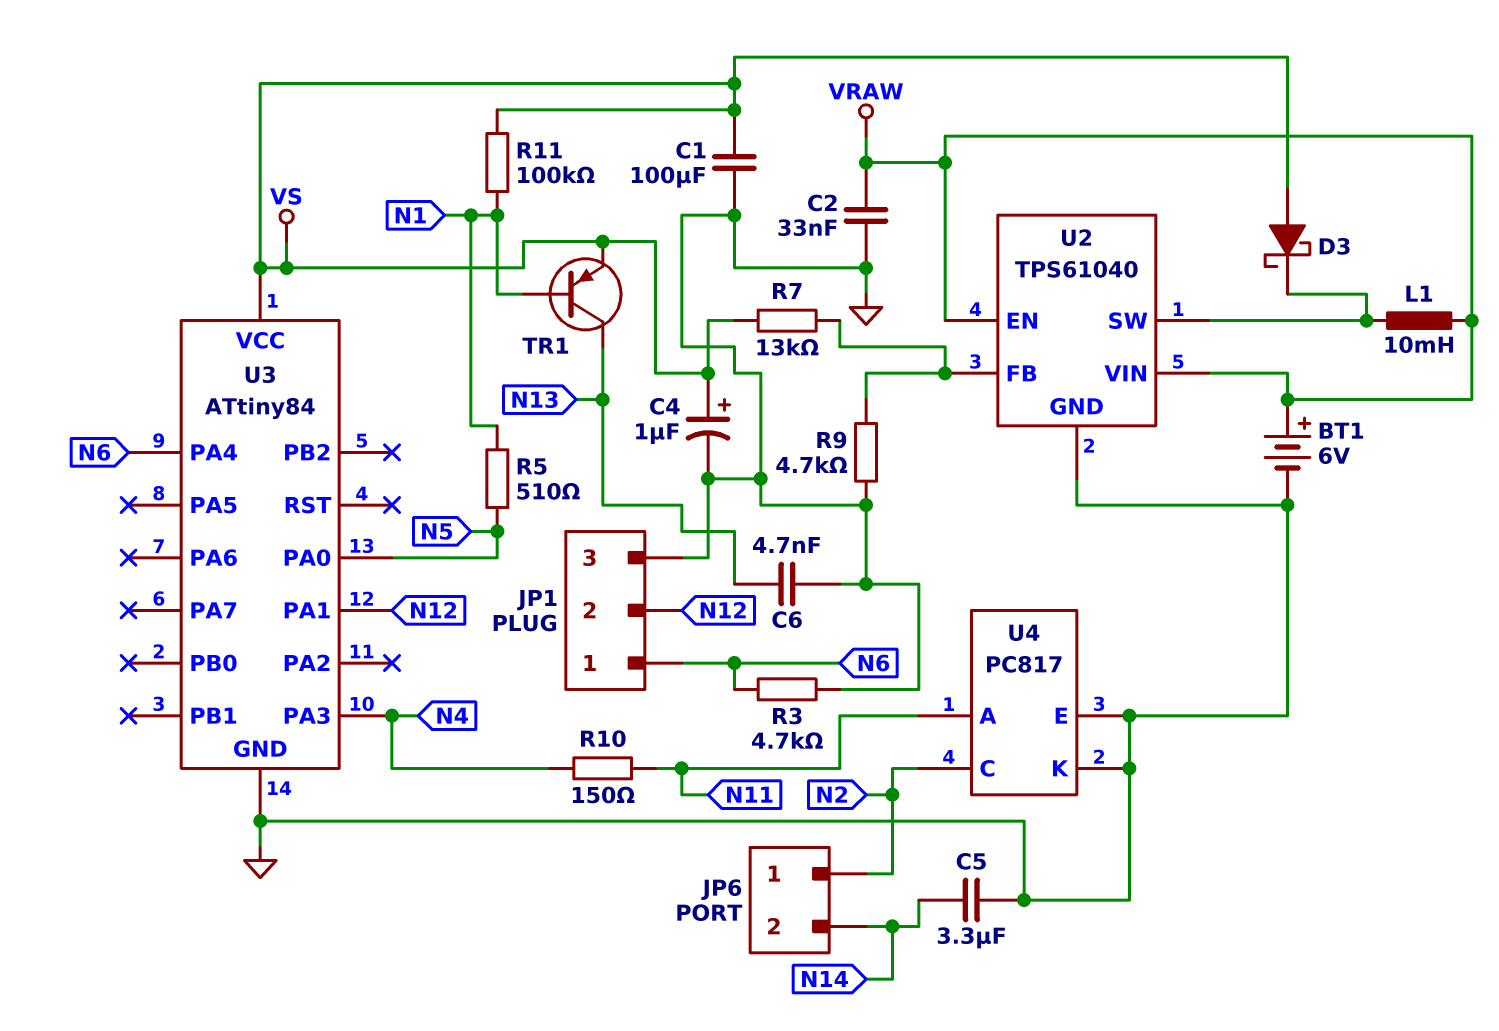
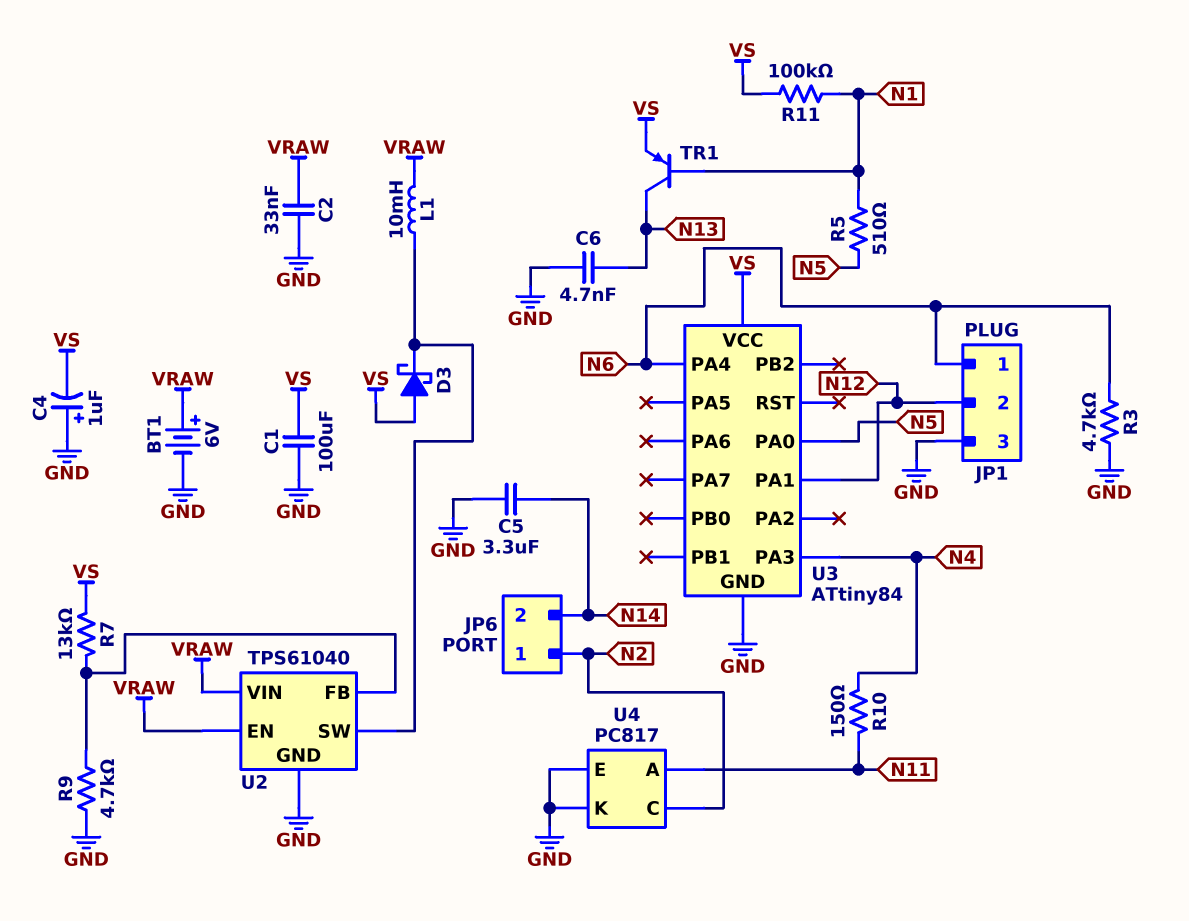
C4: 1uF (plus VS, minus GND) -> 1uF (plus GND, minus VS)

